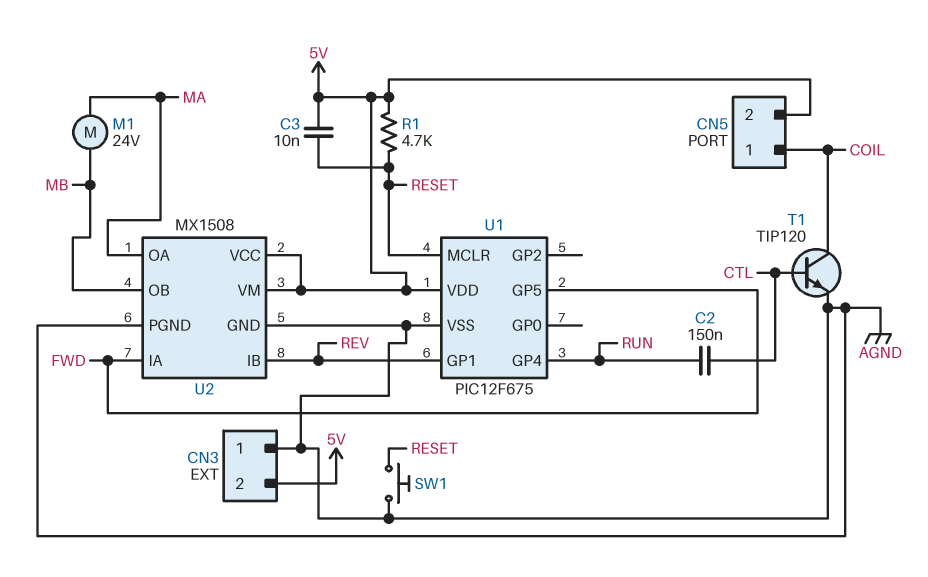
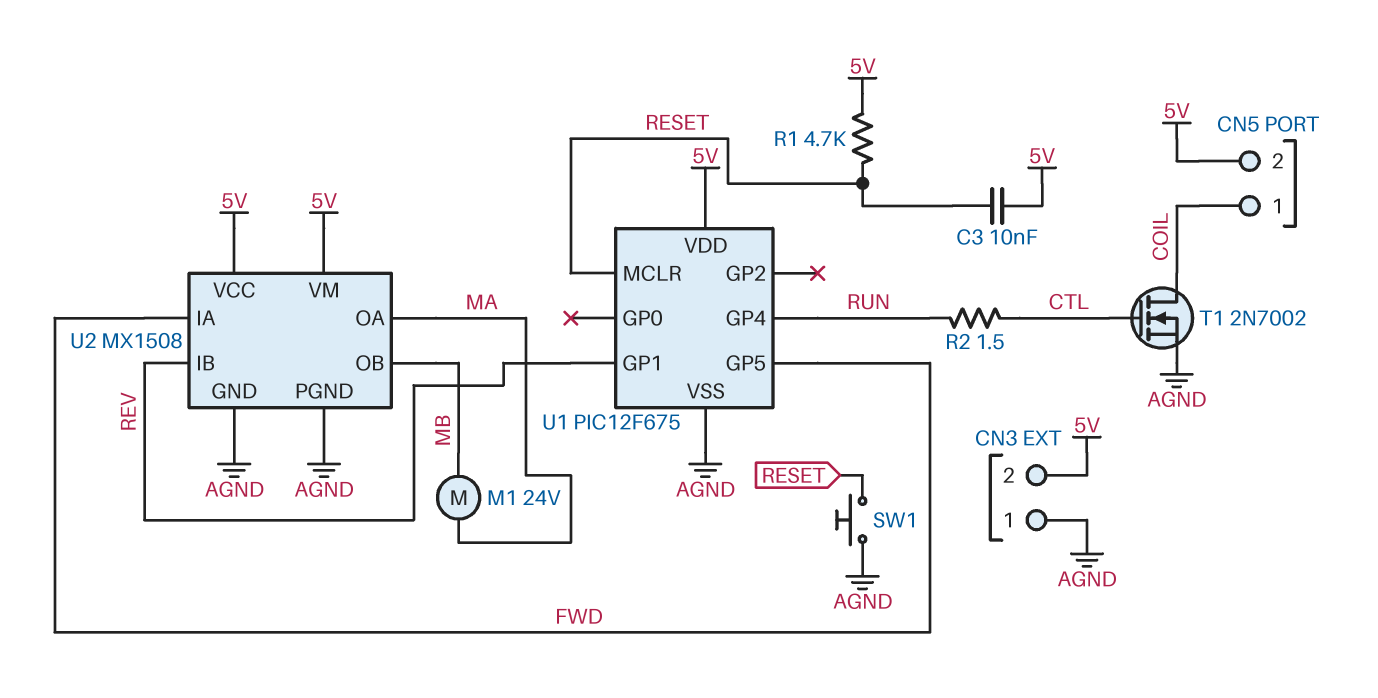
C2: 150nF (CTL, RUN) -> none
R2: none -> 1.5 (CTL, RUN)
T1: NPN TIP120 (B CTL, C COIL, E AGND) -> NMOS 2N7002 (G CTL, D COIL, S AGND)

